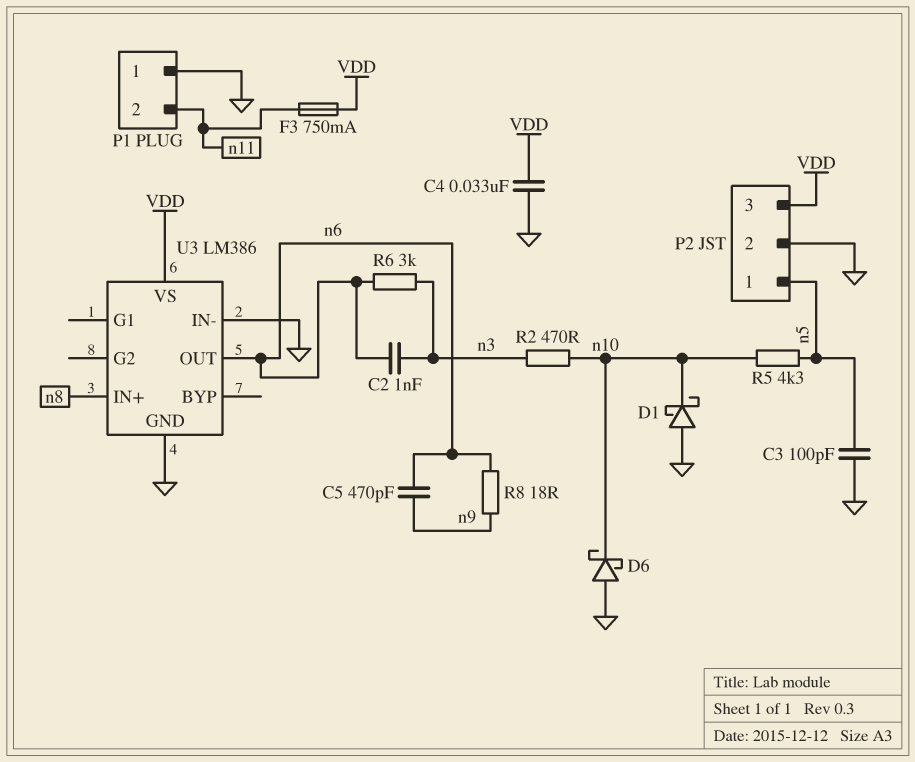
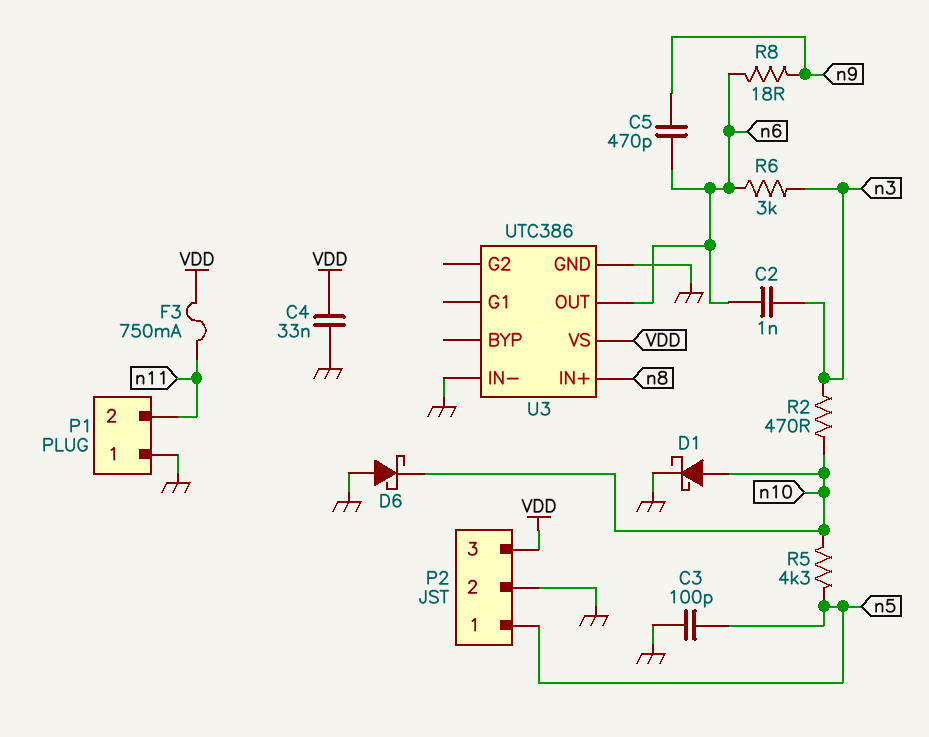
D1: schottky (A GND, K n10) -> schottky (A n10, K GND)
U3: LM386 -> UTC386

